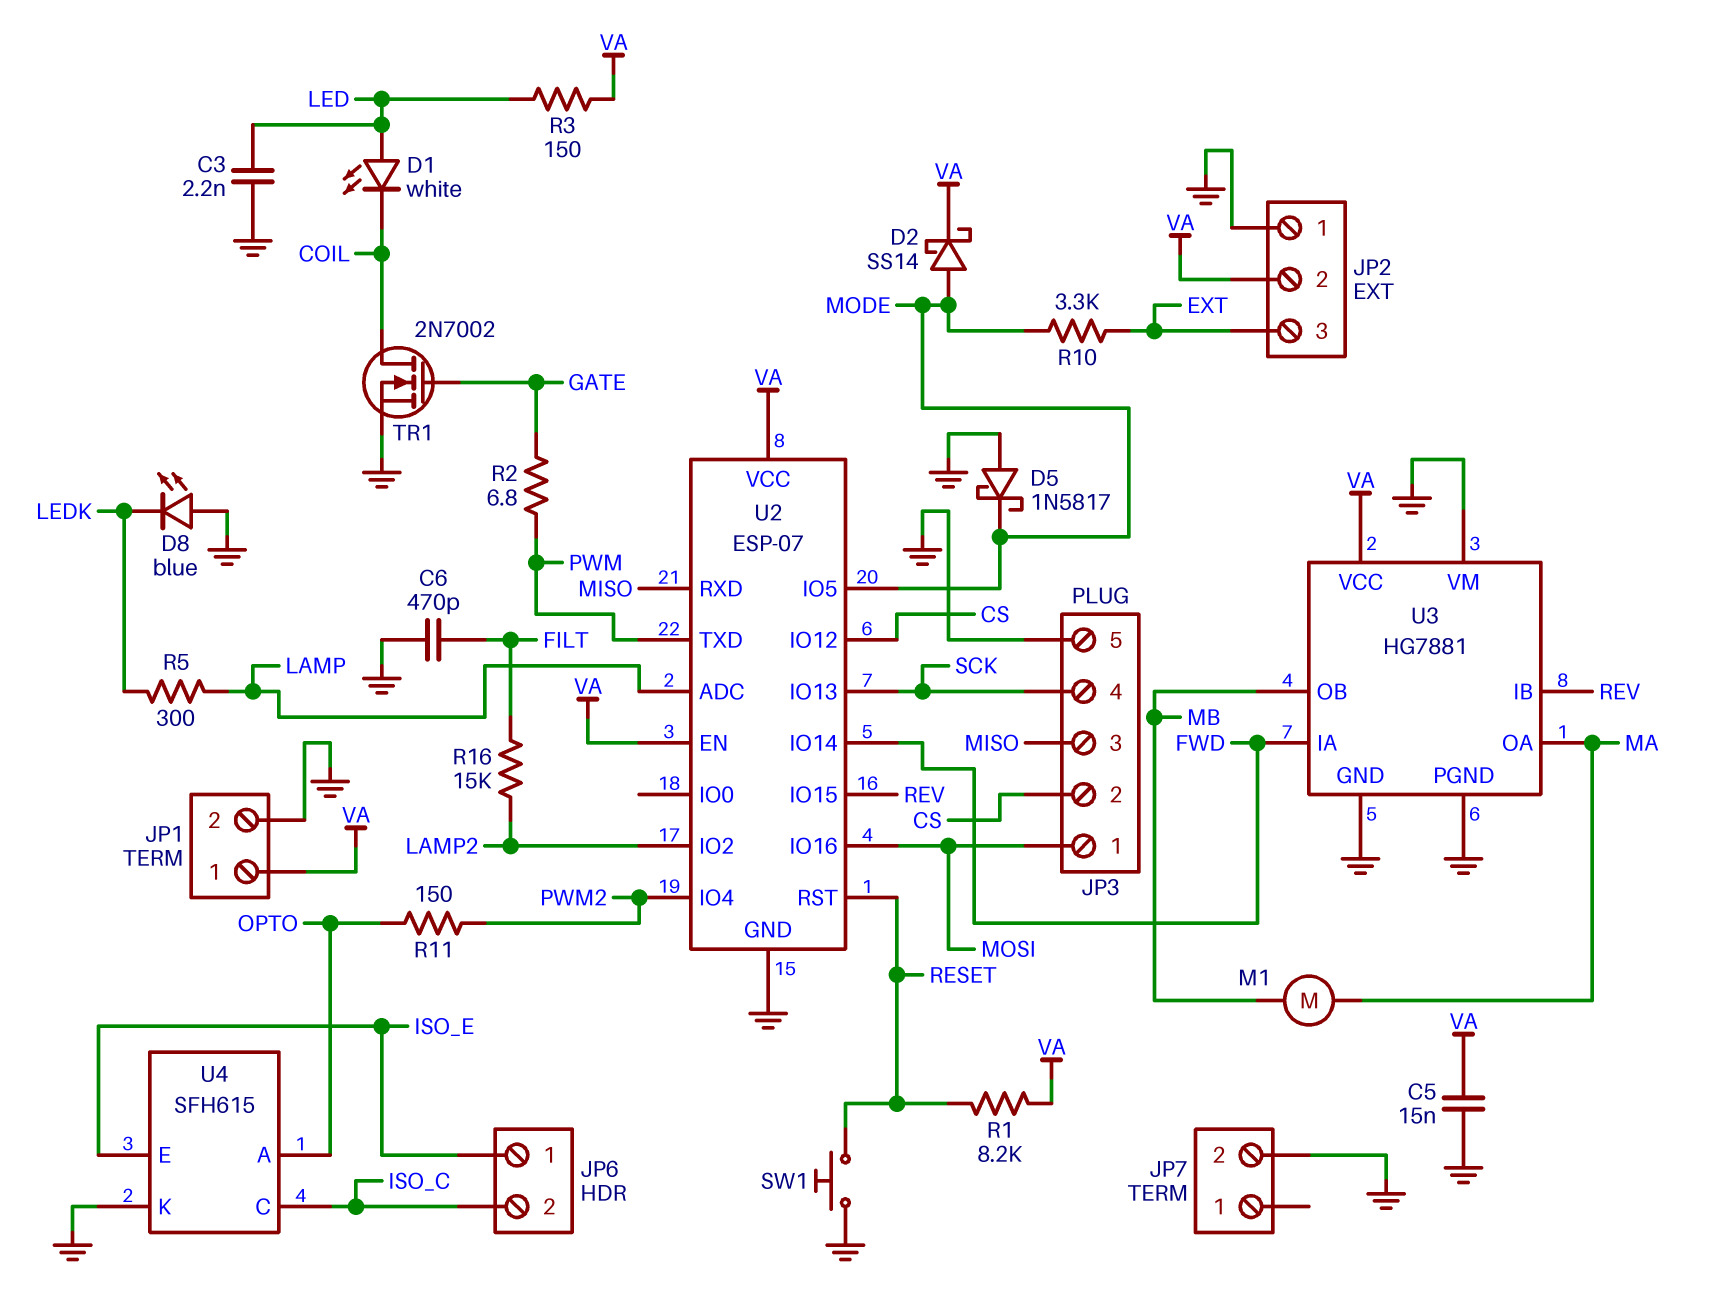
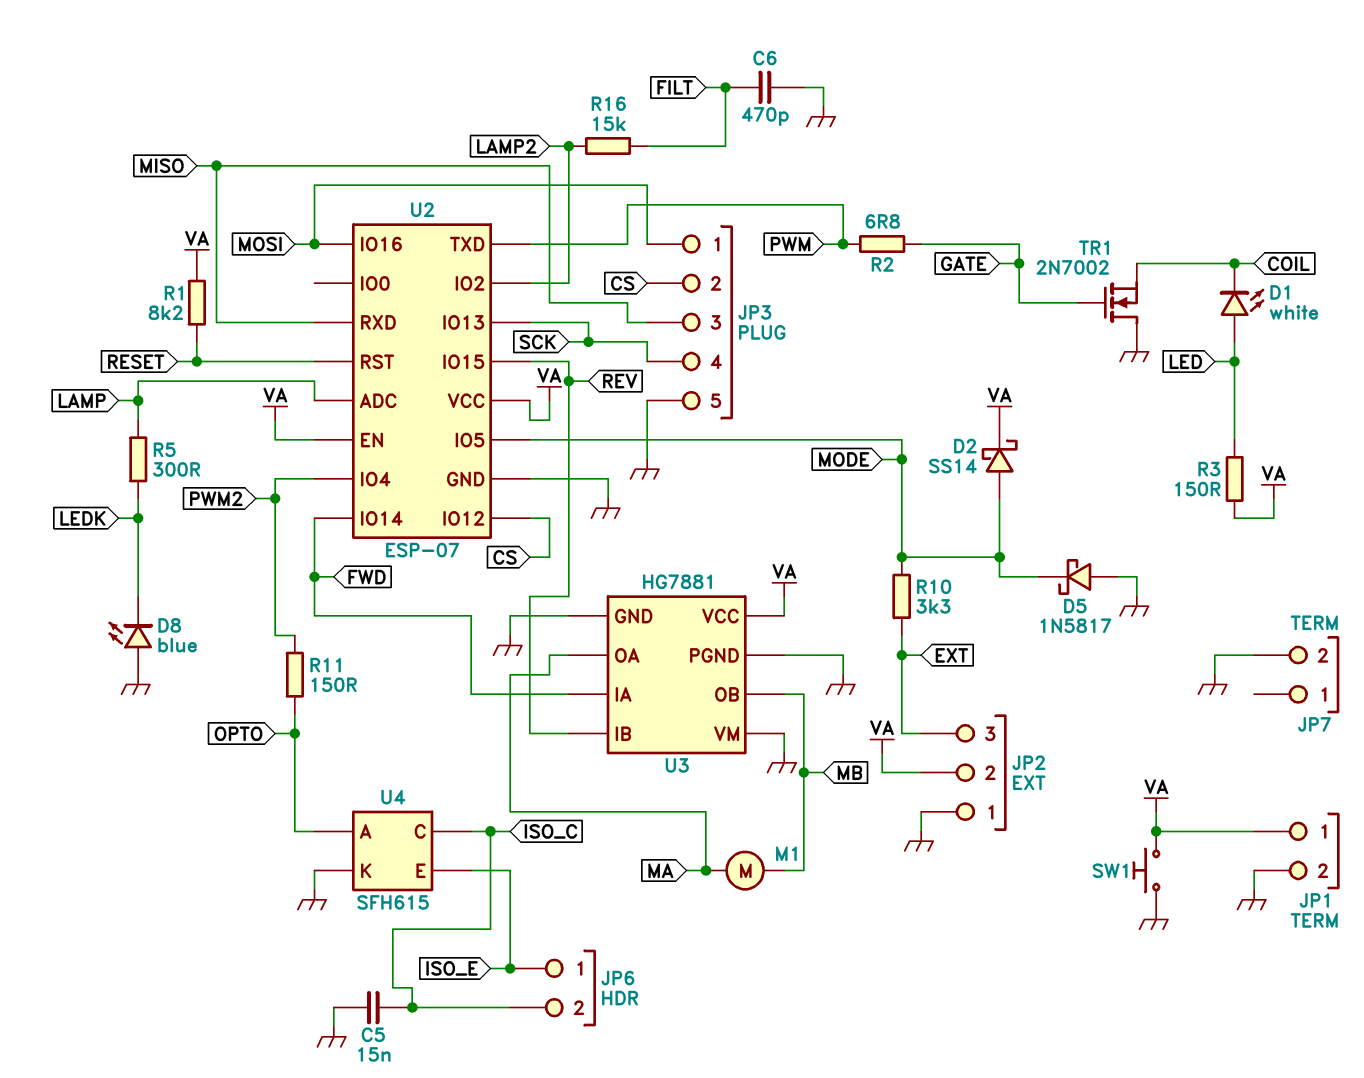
C3: 2.2nF (GND, LED) -> none
C5: 15nF (GND, VA) -> 15nF (GND, ISO_C)
SW1: button (GND, RESET) -> button (GND, VA)
TR1: NMOS 2N7002 (G GATE, D COIL, S GND) -> NMOS 2N7002 (G GATE, D GND, S COIL)

